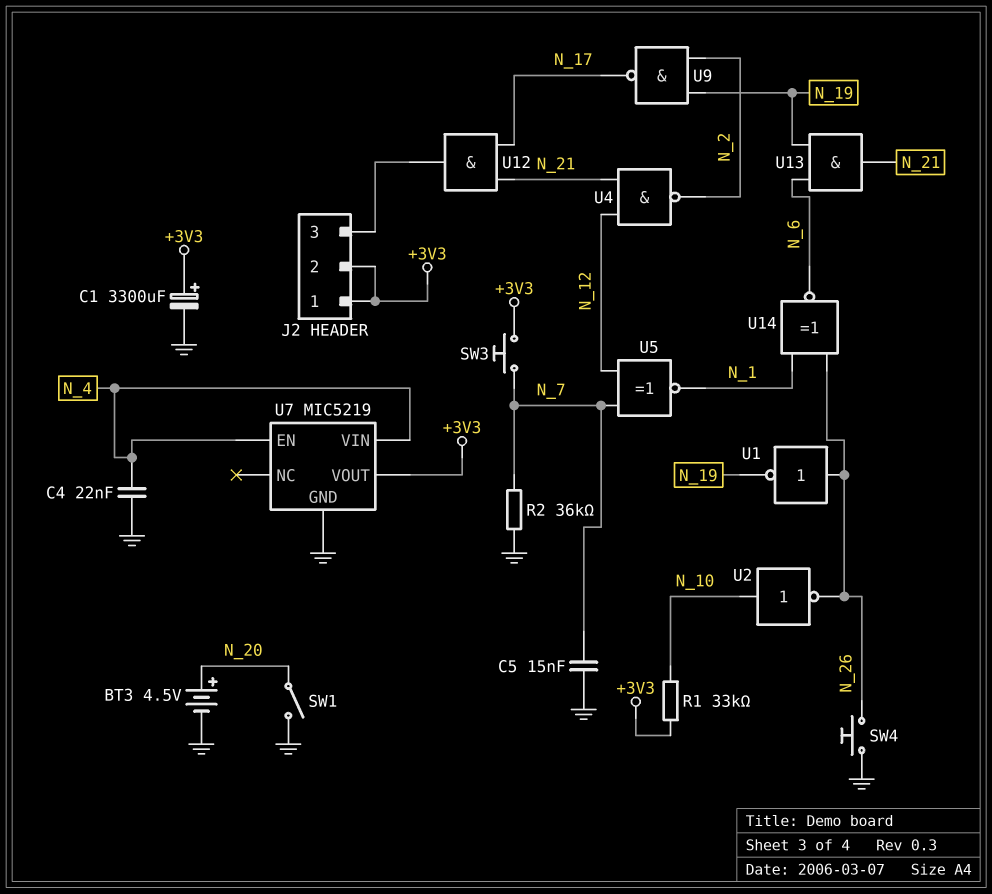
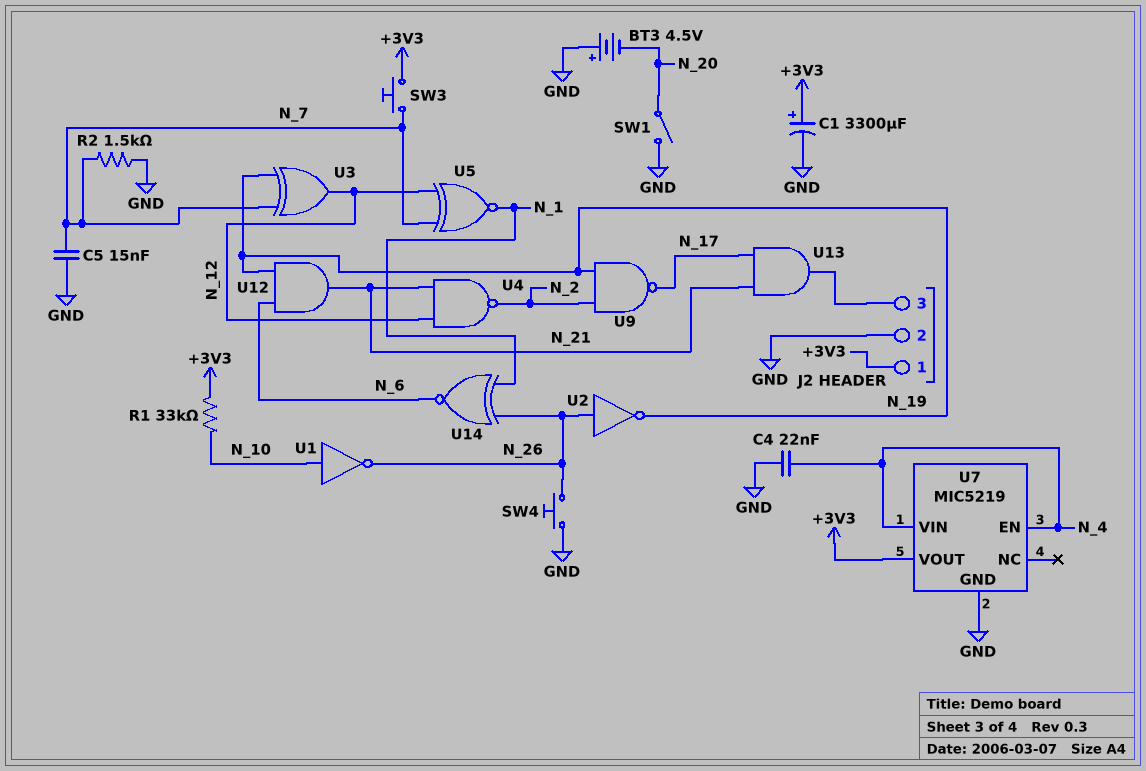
BT3: 4.5V (plus N_20, minus GND) -> 4.5V (plus GND, minus N_20)
J2 pin 2: +3V3 -> GND
R2: 36k (GND, N_7) -> 1.5k (GND, N_7)
U1: NOT (in N_26, out N_19) -> NOT (in N_10, out N_26)
U2: NOT (in N_10, out N_26) -> NOT (in N_26, out N_19)
U3: none -> XOR (in N_7, in N_19, out N_12)
U12: AND (in N_17, in N_21, out J2/3) -> AND (in N_6, in N_19, out N_21)
U13: AND (in N_6, in N_19, out N_21) -> AND (in N_17, in N_21, out J2/3)

